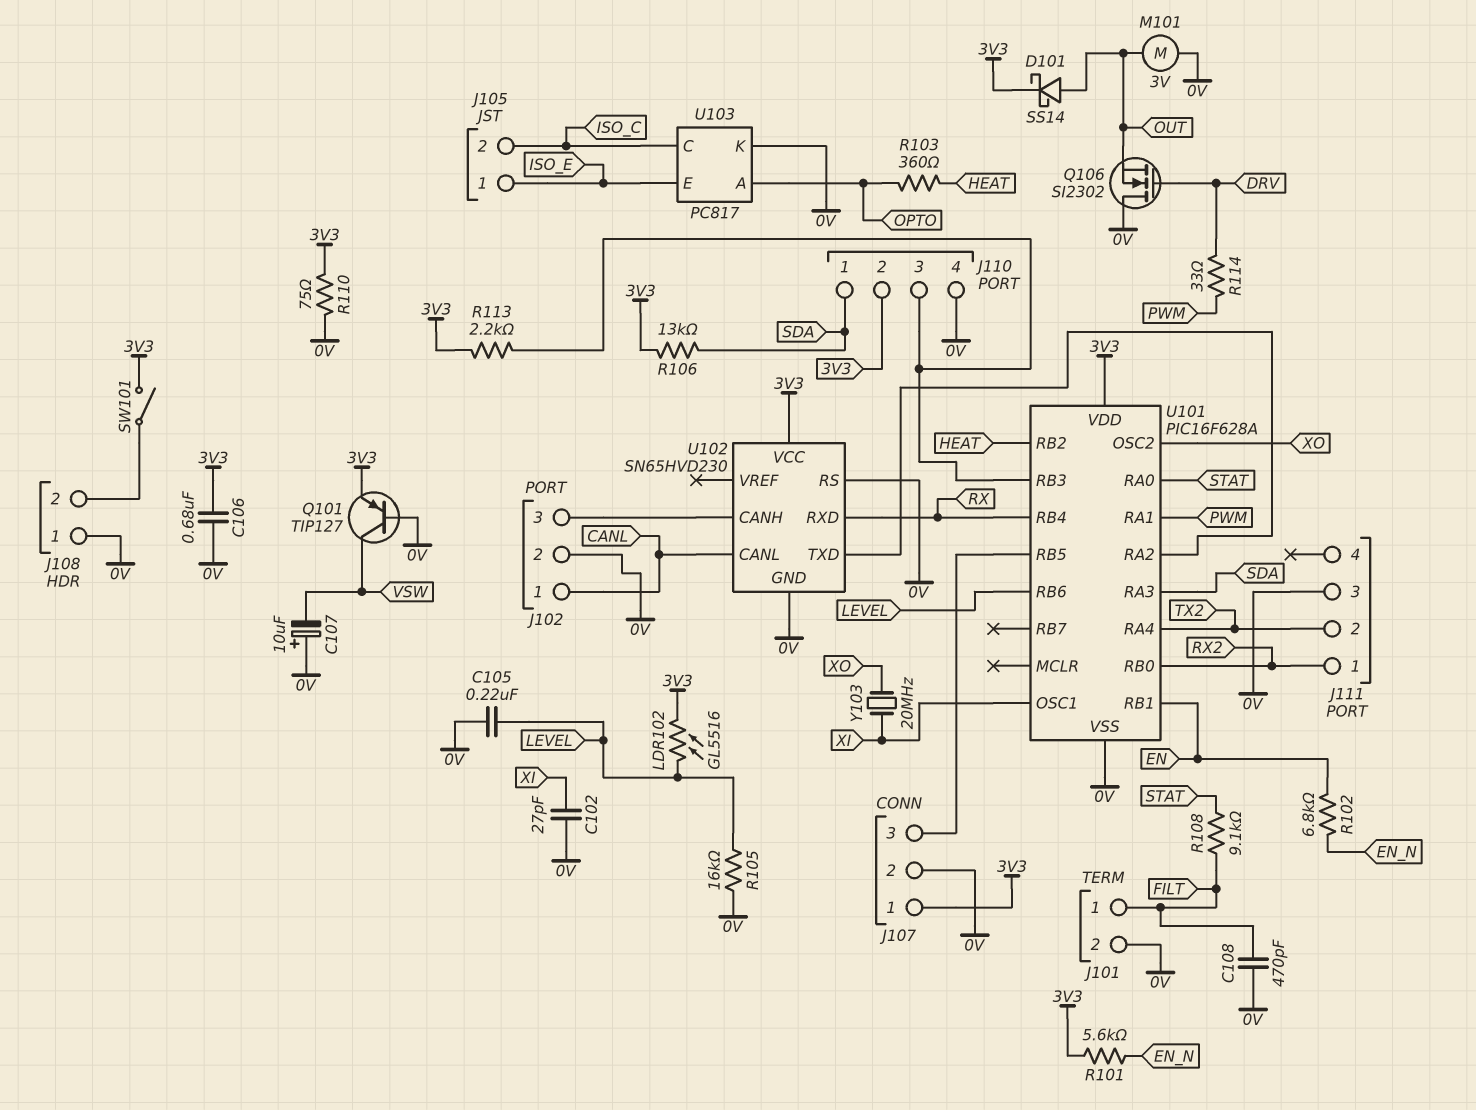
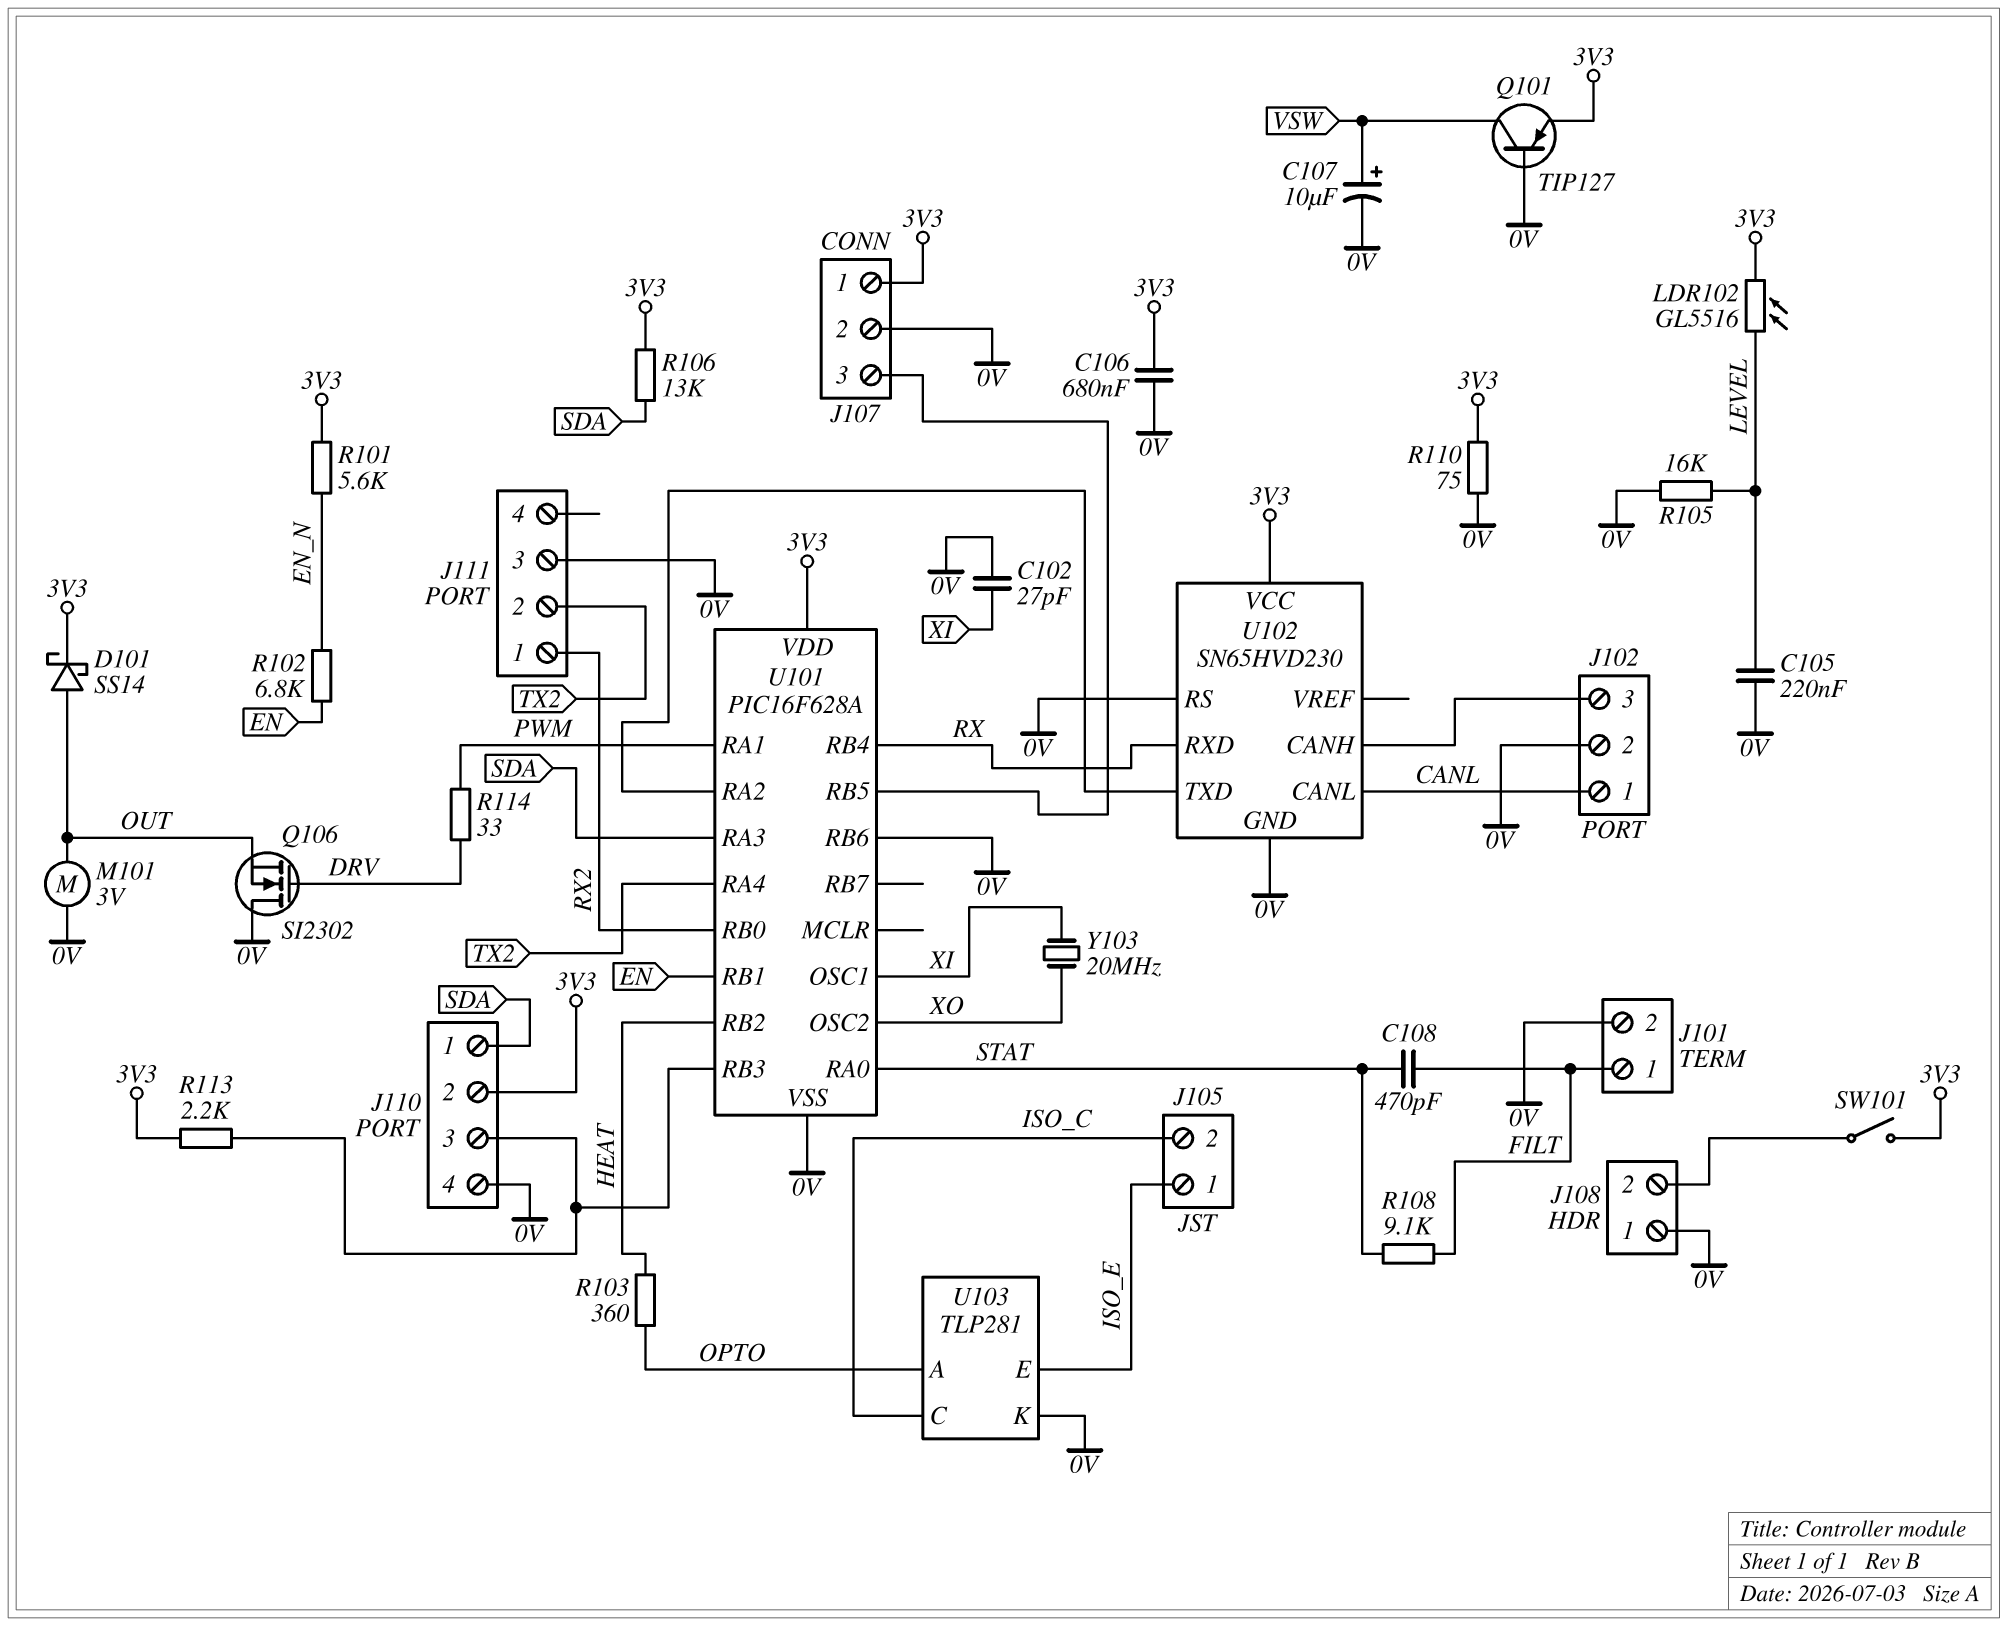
C107: 10uF (plus 0V, minus VSW) -> 10uF (plus VSW, minus 0V)
C108: 470pF (0V, FILT) -> 470pF (FILT, STAT)
U101 pin RB6: LEVEL -> 0V
U103: PC817 -> TLP281

